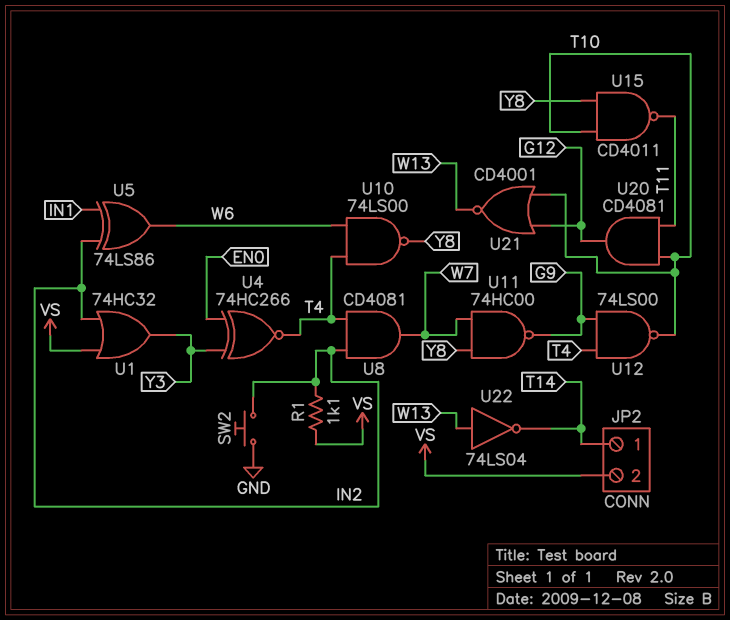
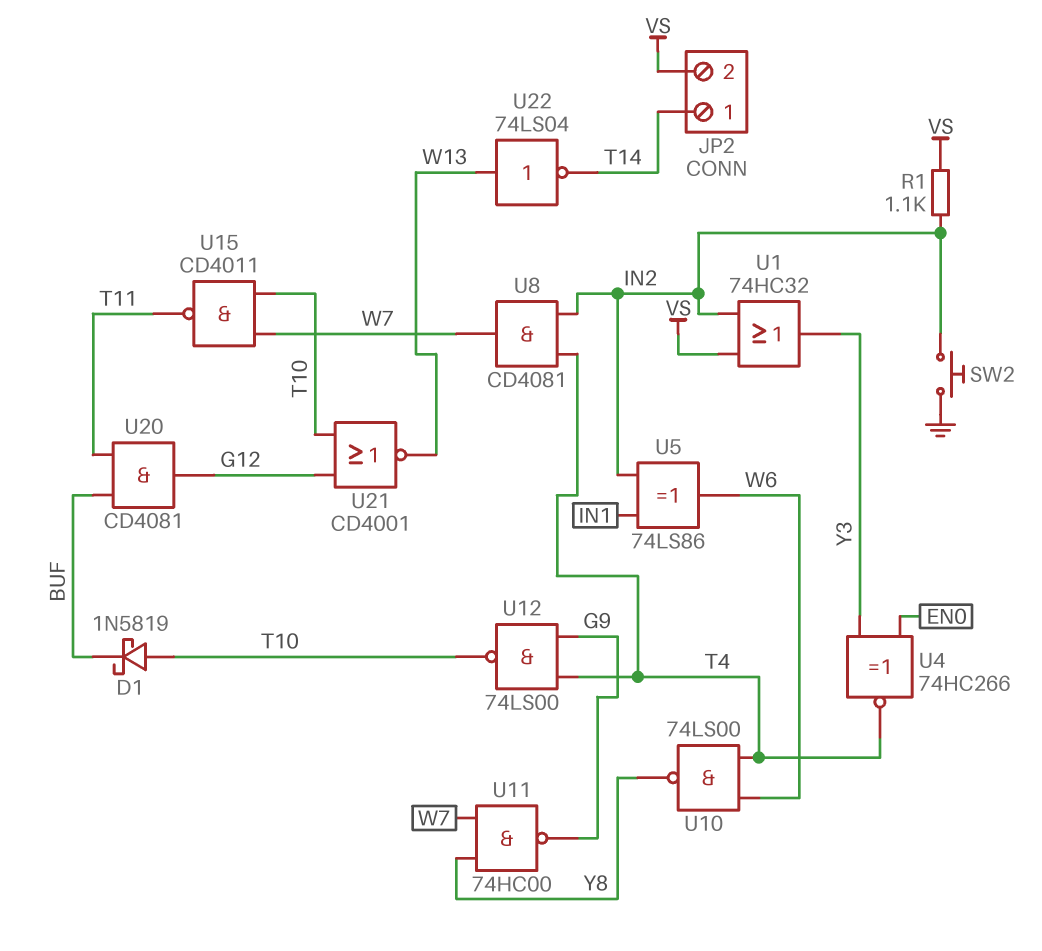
D1: none -> schottky 1N5819 (A T10, K BUF)
U15: NAND CD4011 (in T10, in Y8, out T11) -> NAND CD4011 (in T10, in W7, out T11)
U20: AND CD4081 (in T10, in T11, out G12) -> AND CD4081 (in BUF, in T11, out G12)

